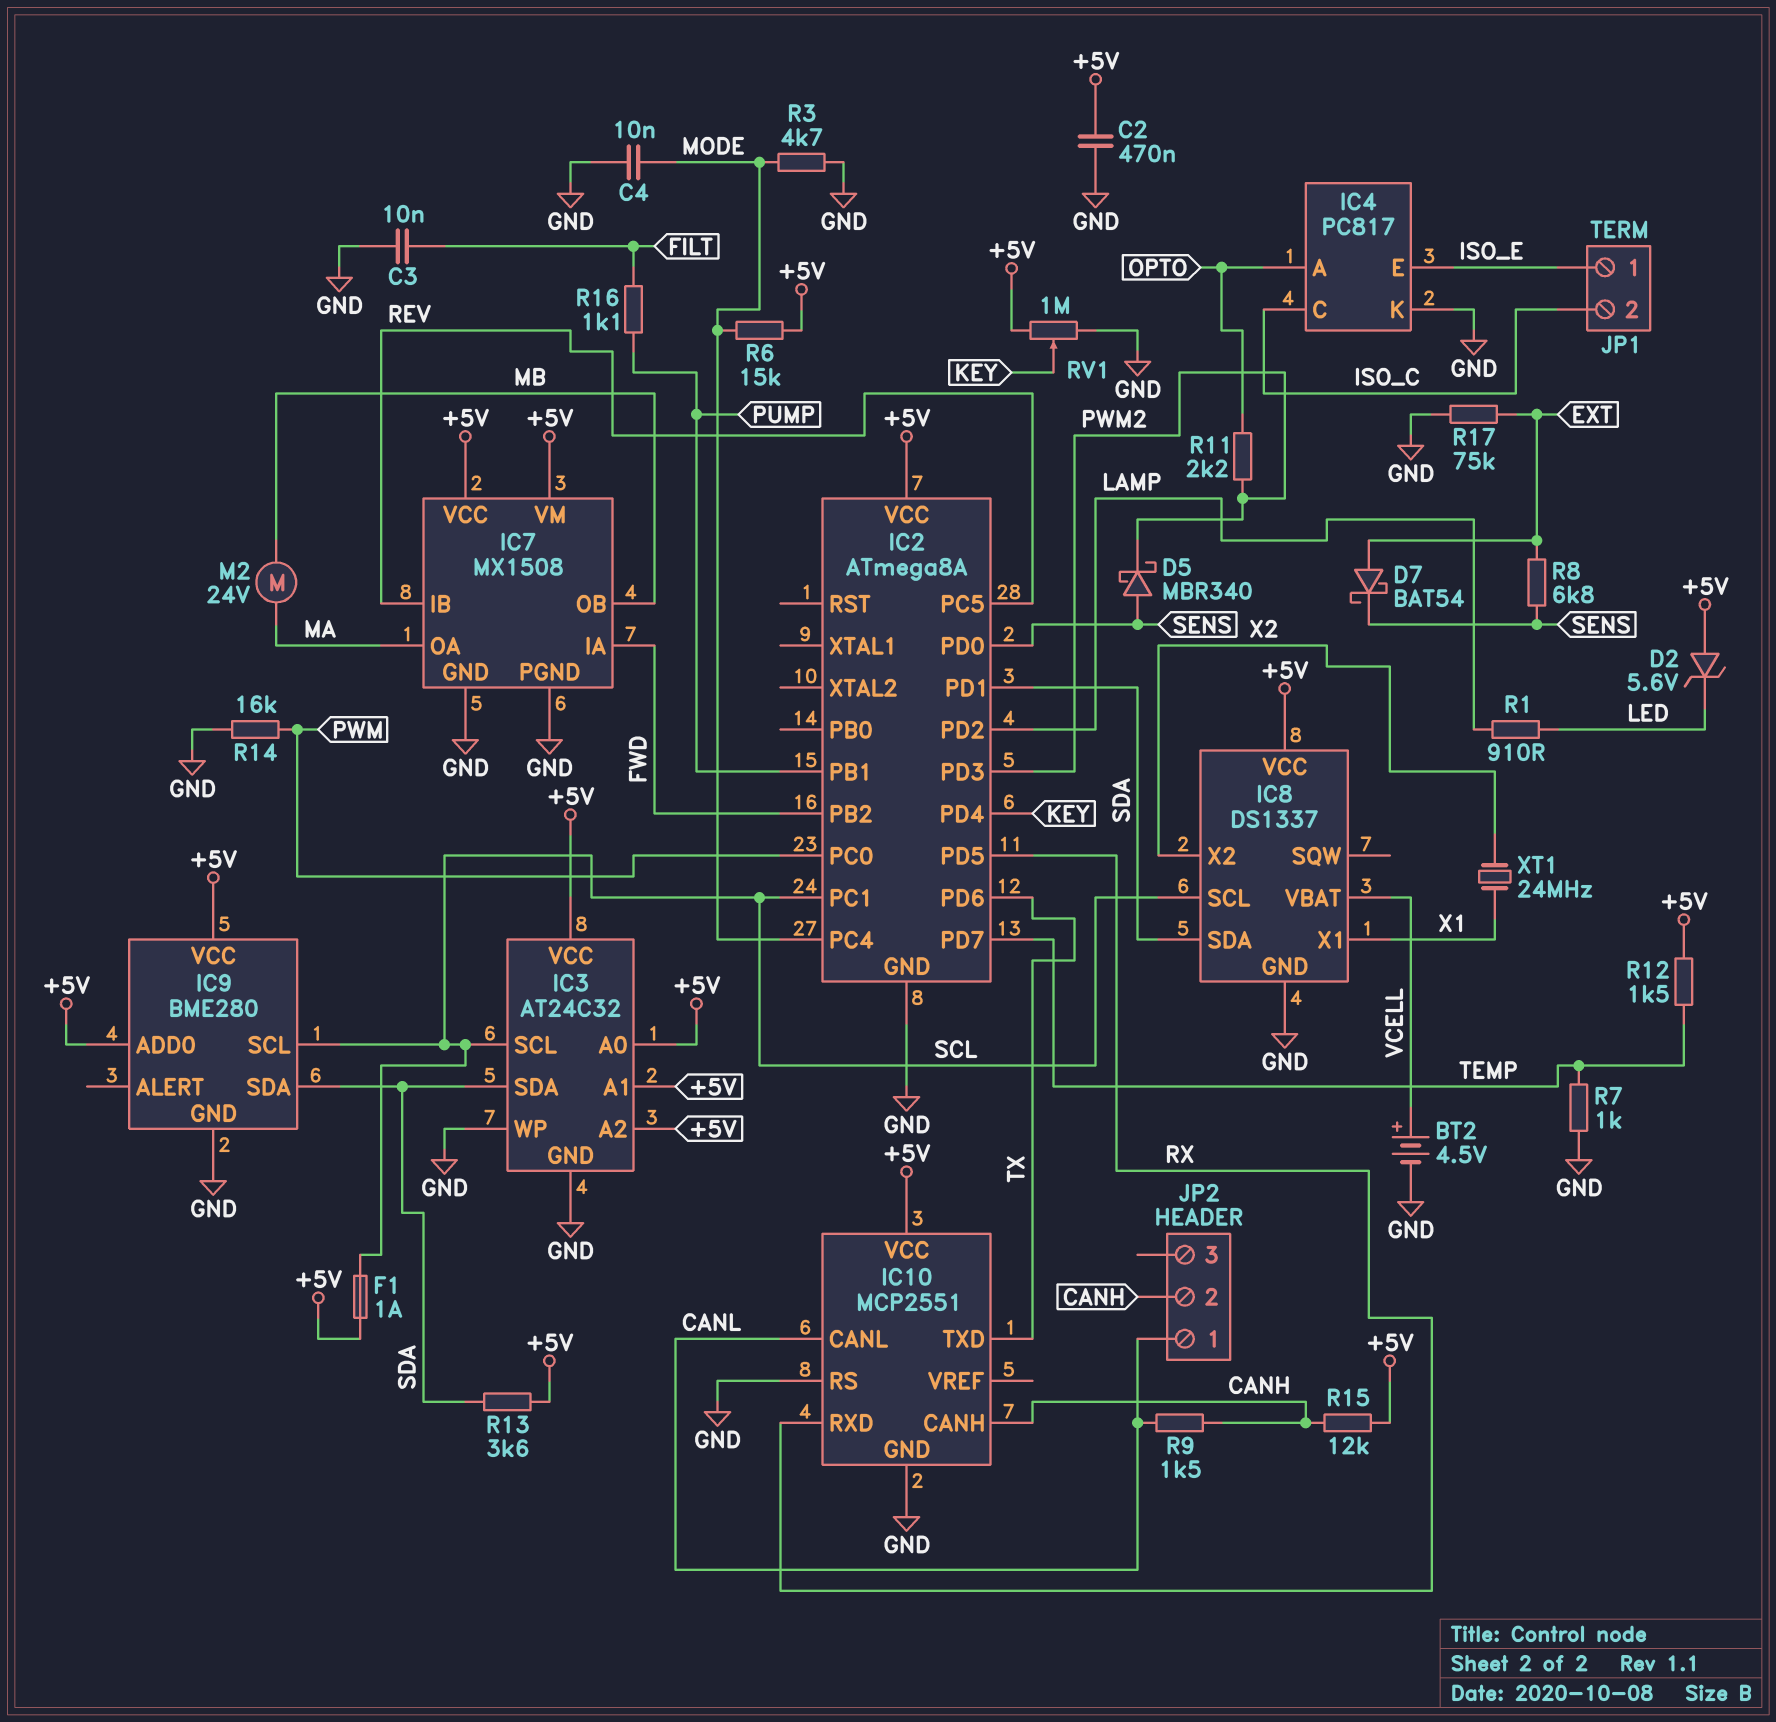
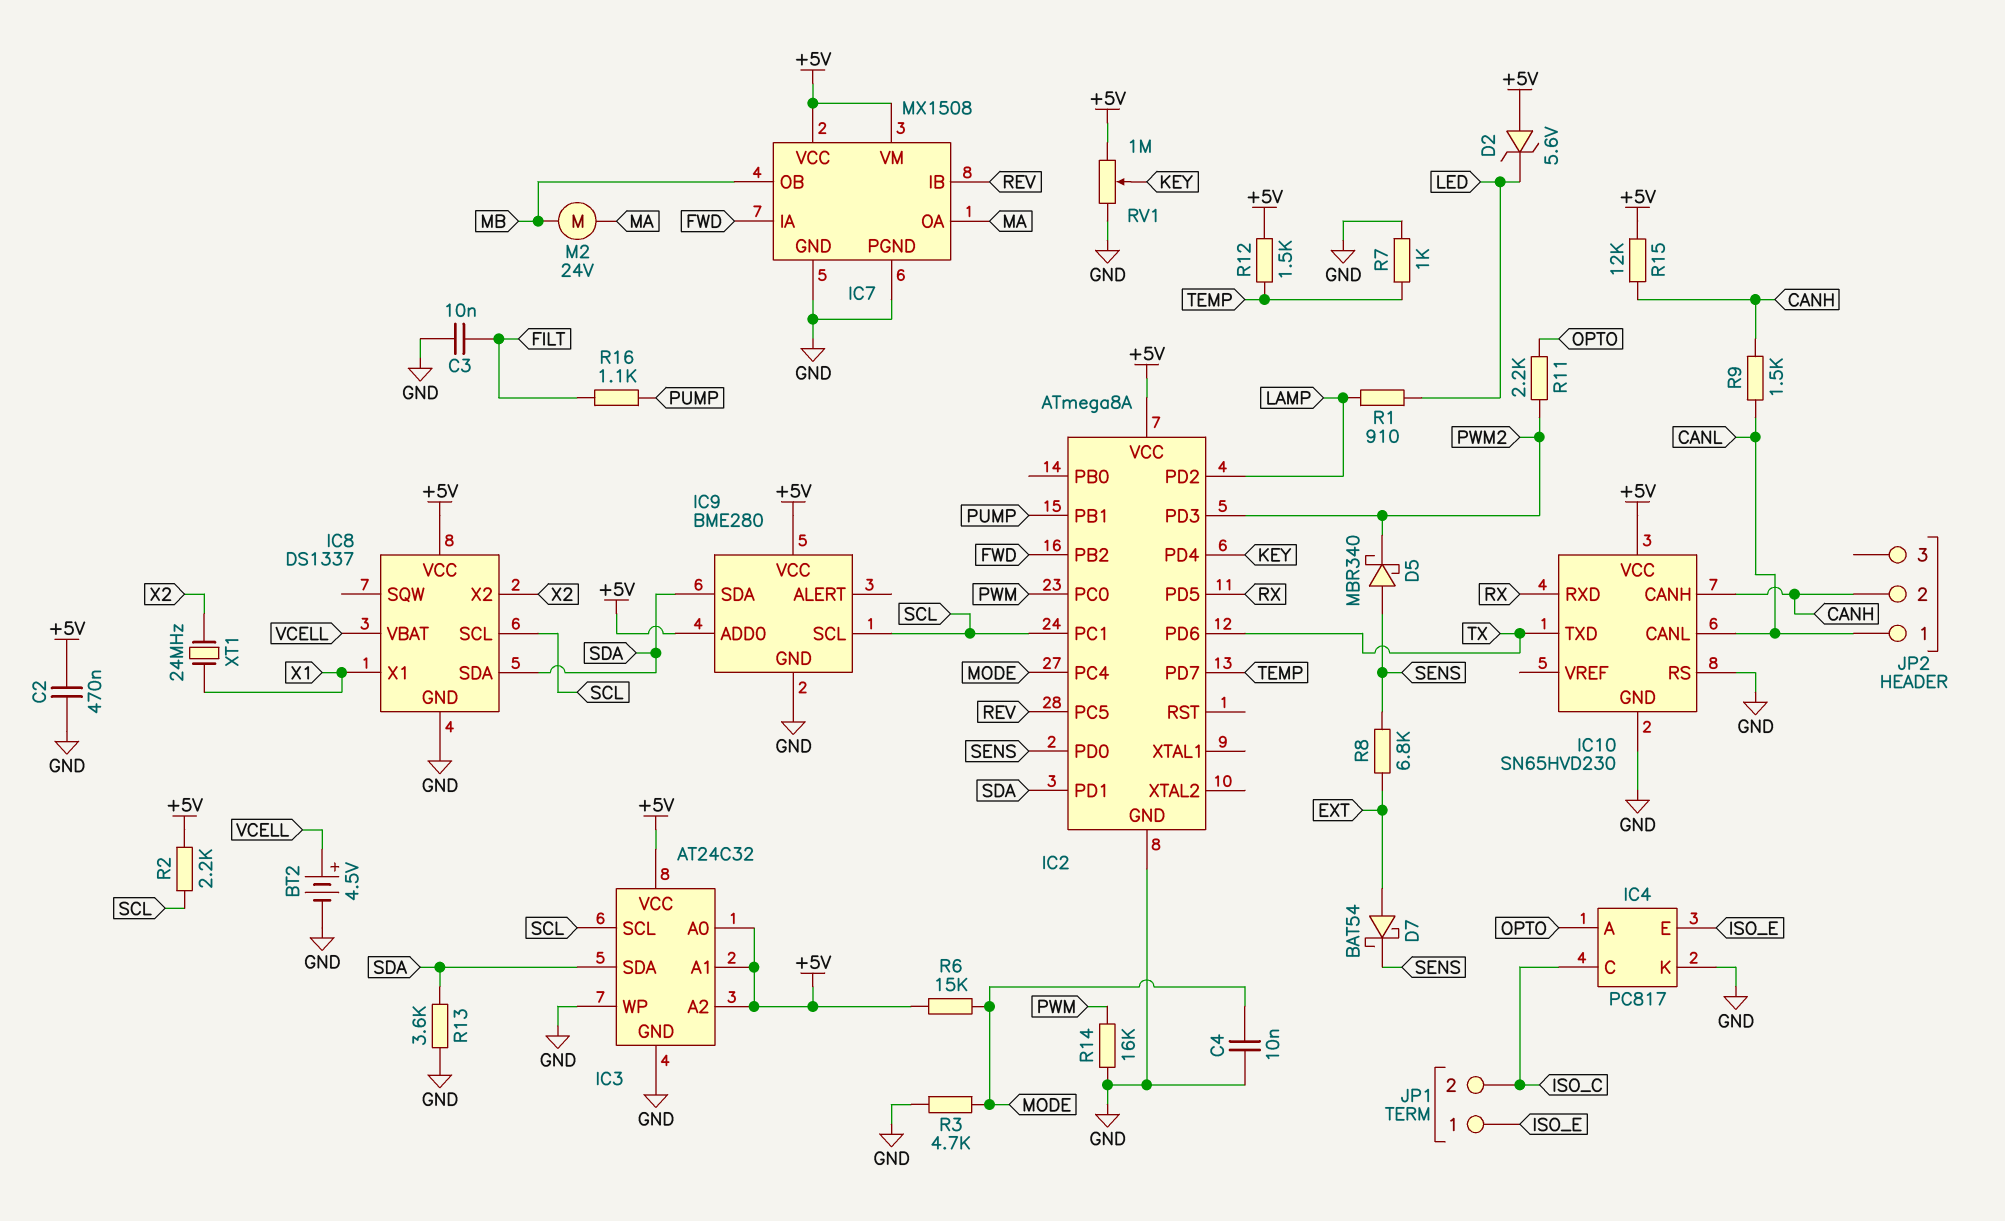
F1: 1A (+5V, SCL) -> none
IC10: MCP2551 -> SN65HVD230
R2: none -> 2.2k (+5V, SCL)
R13: 3.6k (+5V, SDA) -> 3.6k (GND, SDA)
R17: 75k (EXT, GND) -> none

